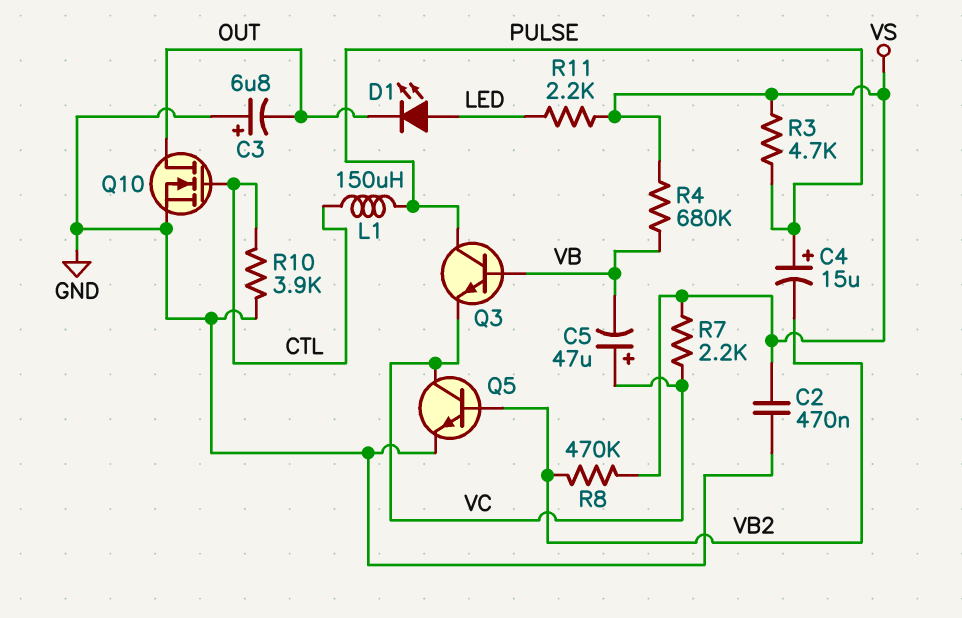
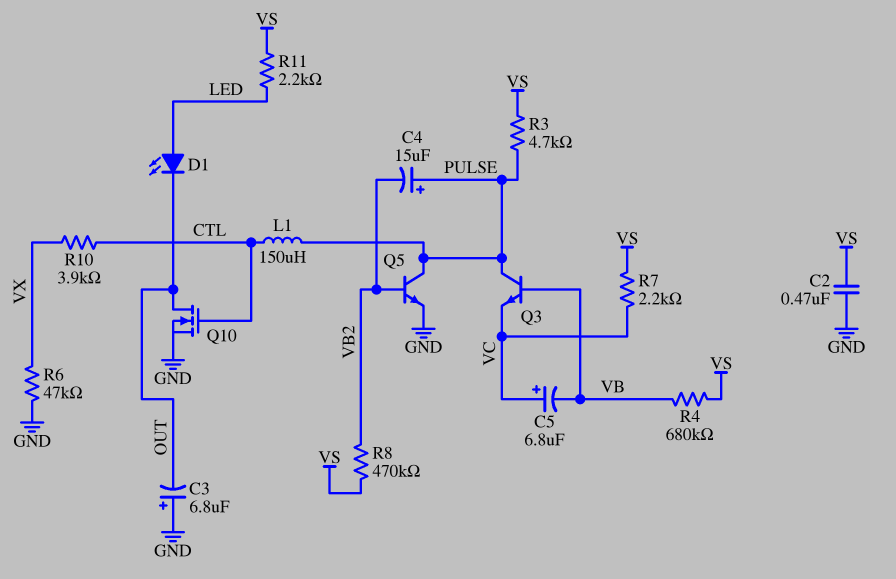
C5: 47uF (plus VC, minus VB) -> 6.8uF (plus VC, minus VB)
Q5: NPN (B VB2, C VC, E GND) -> NPN (B VB2, C PULSE, E GND)
R6: none -> 47k (GND, VX)
R10: 3.9k (CTL, GND) -> 3.9k (CTL, VX)

